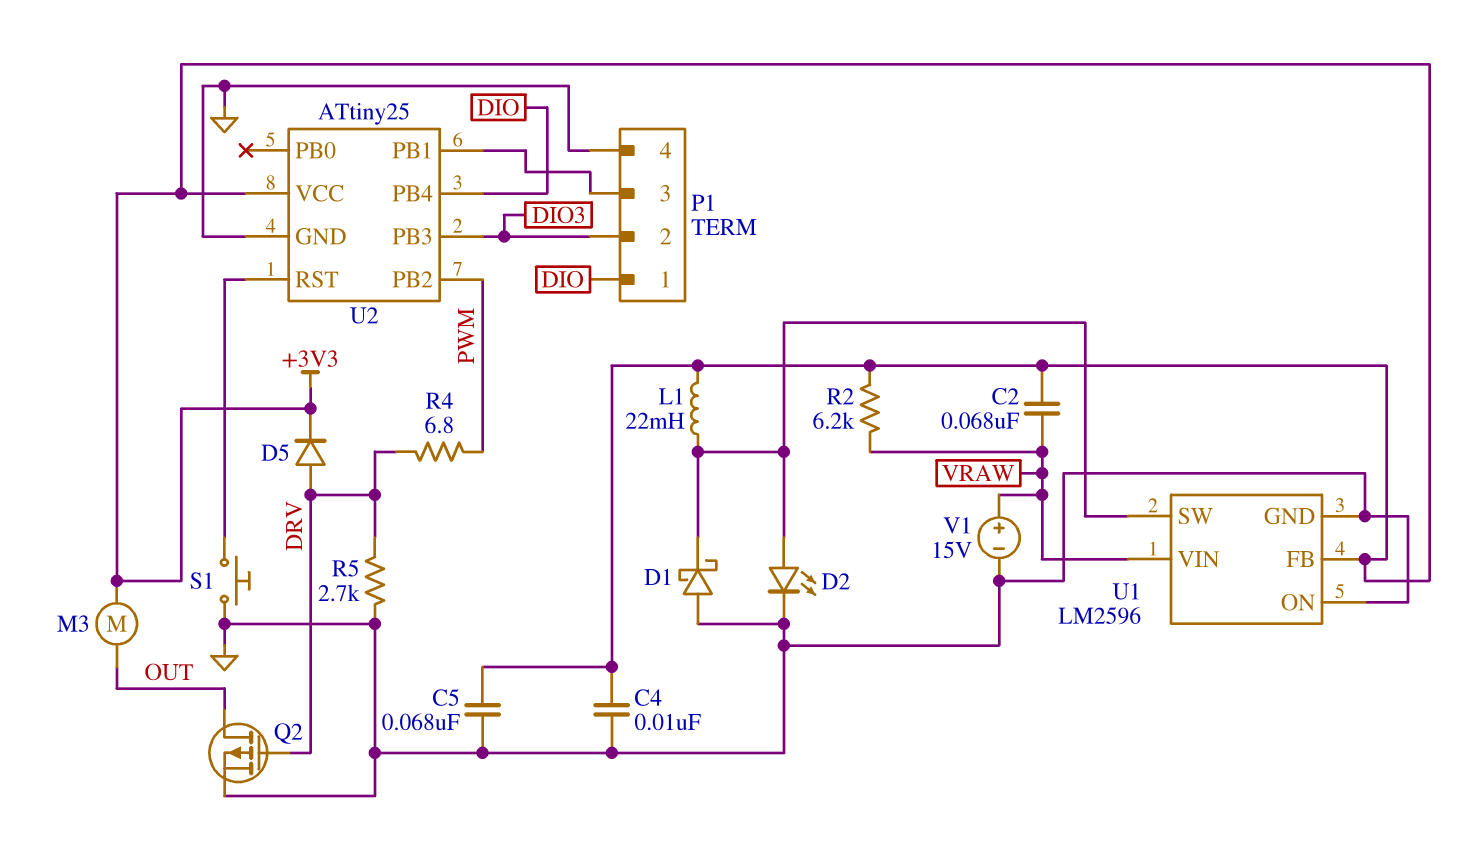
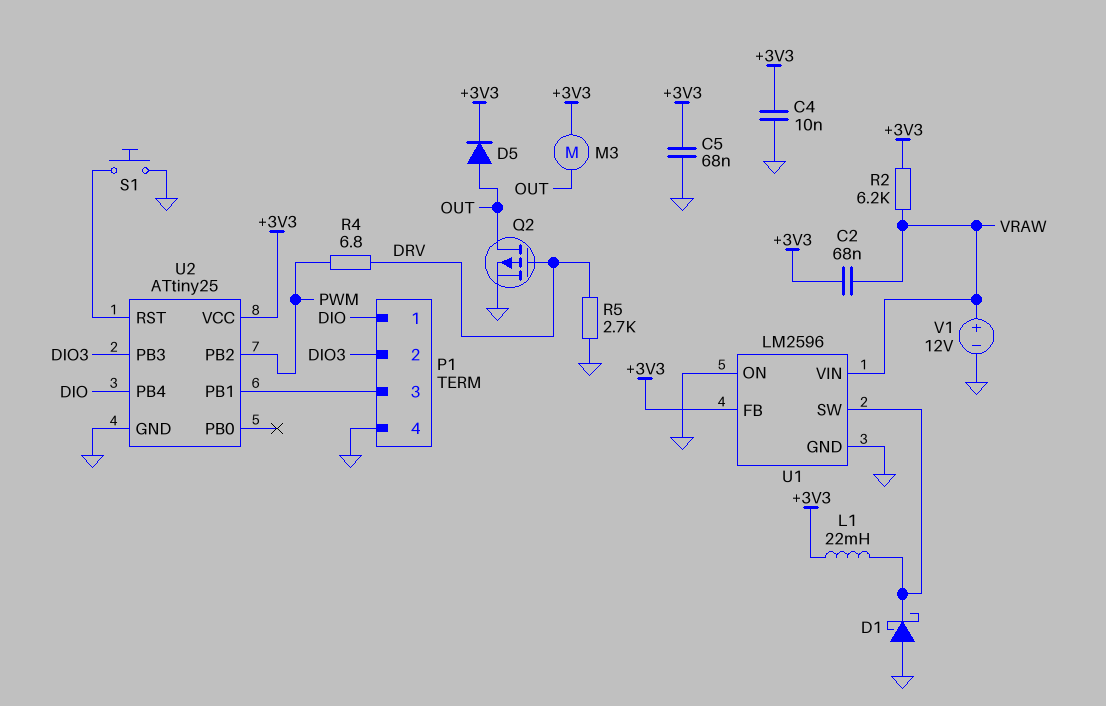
D2: LED (A U1/SW, K GND) -> none
D5: diode (A DRV, K +3V3) -> diode (A OUT, K +3V3)
V1: 15V (plus VRAW, minus GND) -> 12V (plus VRAW, minus GND)

